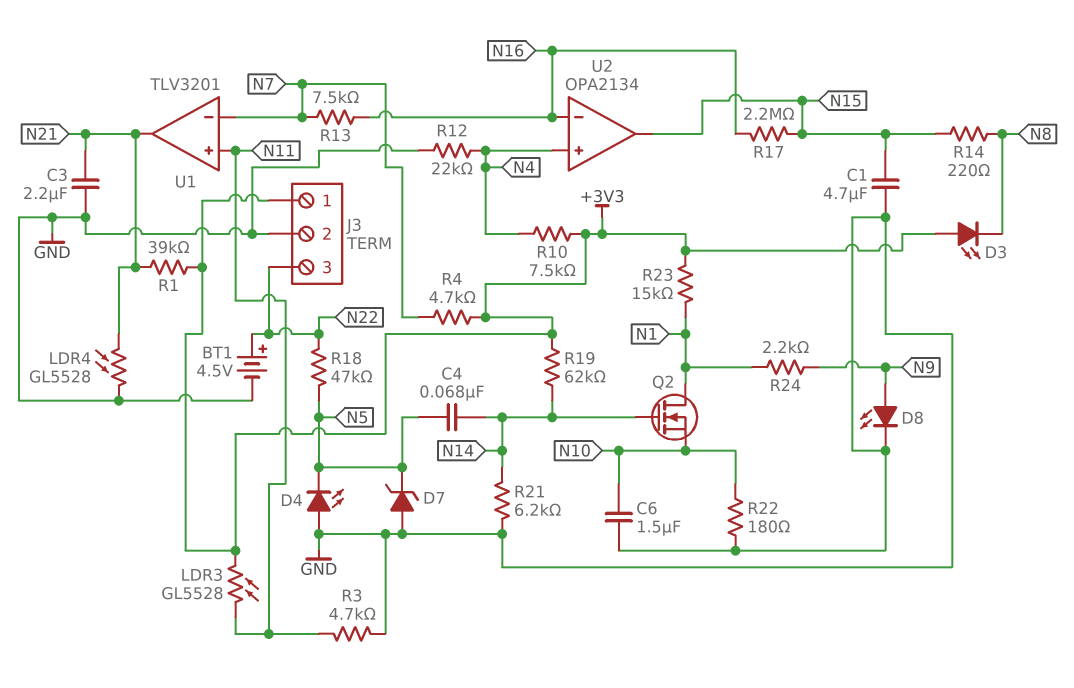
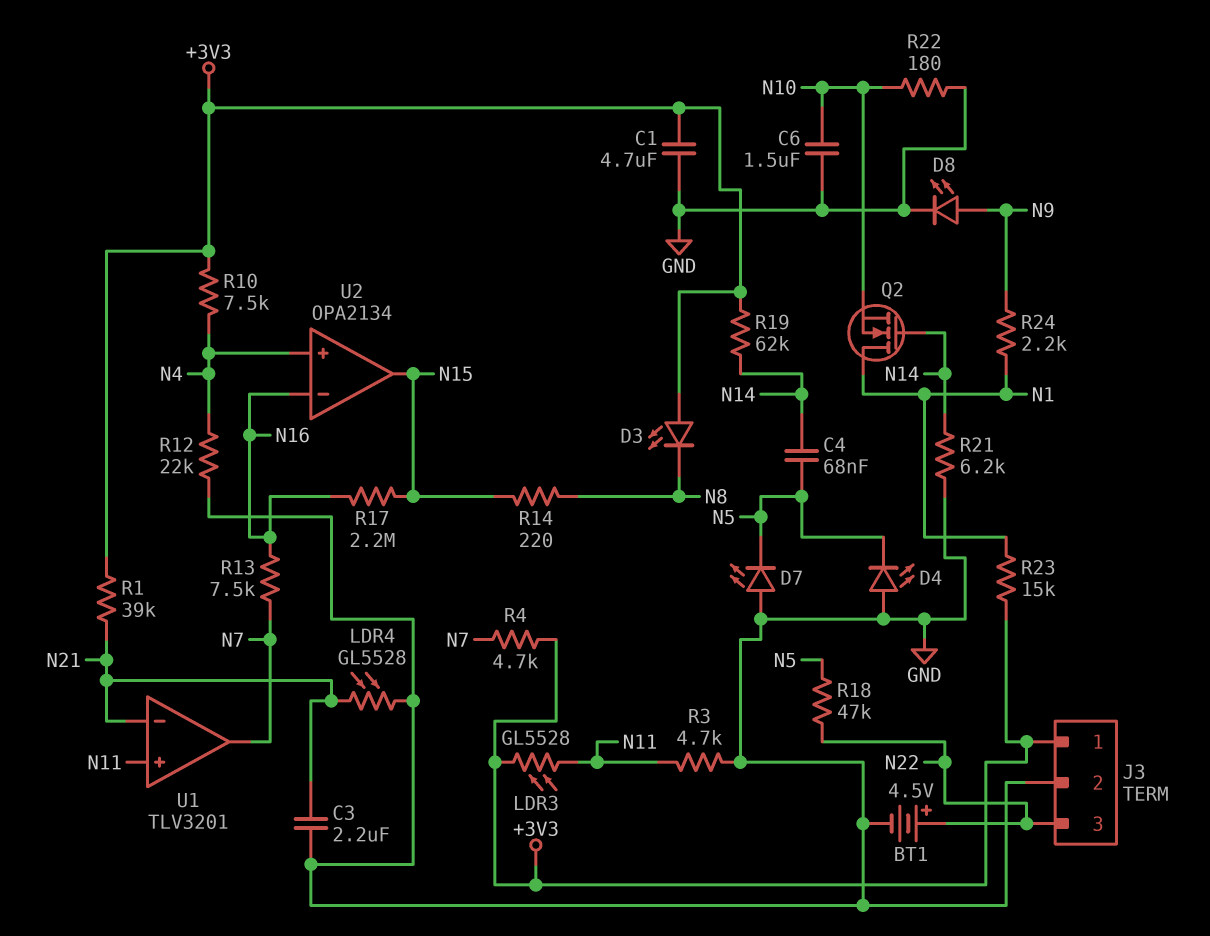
C1: 4.7uF (GND, N15) -> 4.7uF (+3V3, GND)
D7: zener (A GND, K N5) -> LED (A GND, K N5)
U1 pin in-: N7 -> N21
U1 pin out: N21 -> N7

